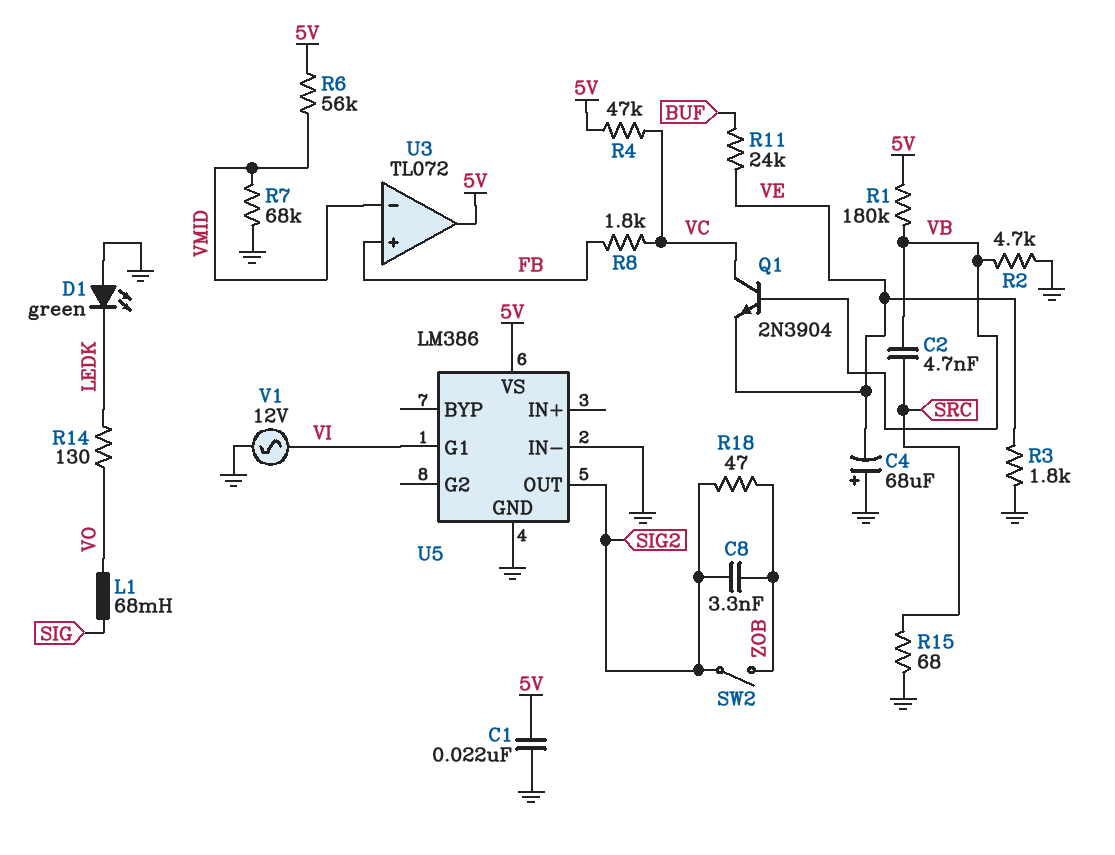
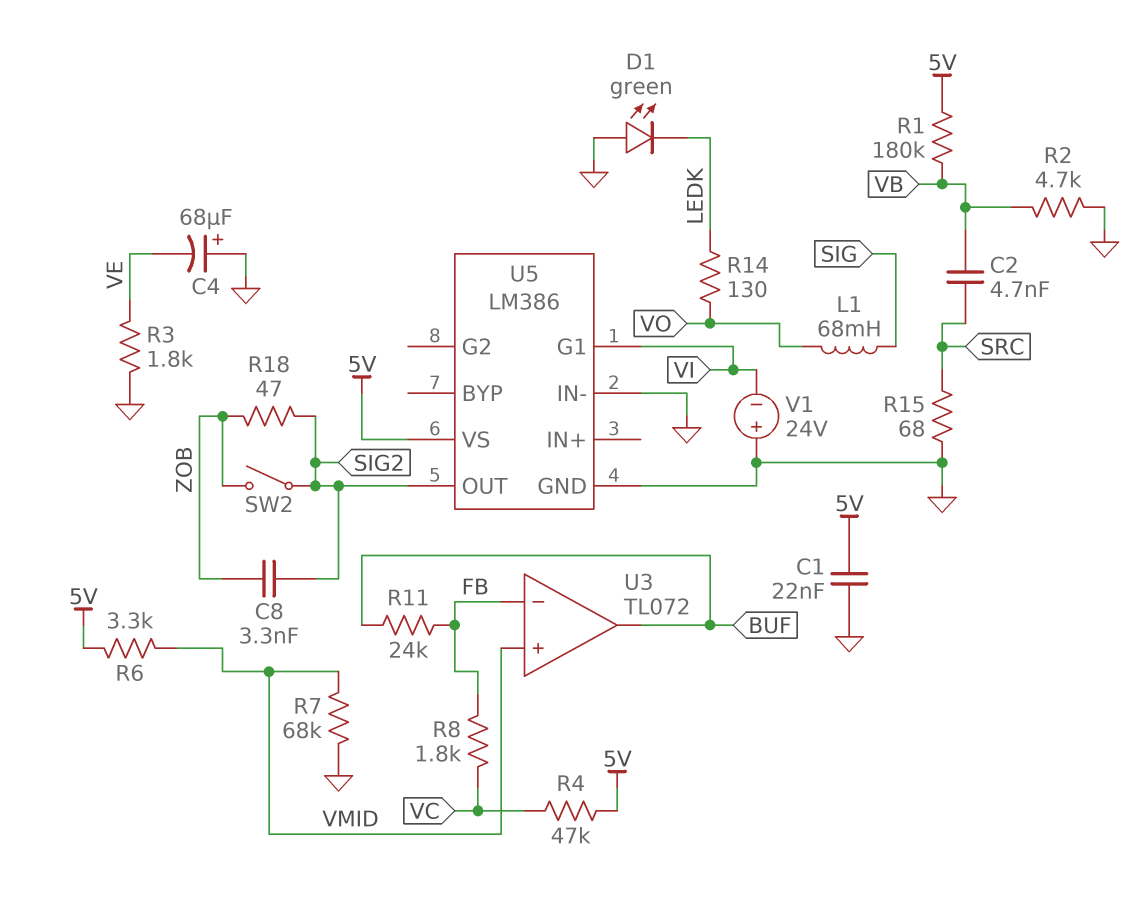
Q1: NPN 2N3904 (B VB, C VC, E VE) -> none
R6: 56k (5V, VMID) -> 3.3k (5V, VMID)
R11: 24k (BUF, VE) -> 24k (BUF, FB)
U3 pin in+: FB -> VMID
U3 pin in-: VMID -> FB
U3 pin out: 5V -> BUF
V1: AC 12V (GND, VI) -> 24V (plus GND, minus VI)

